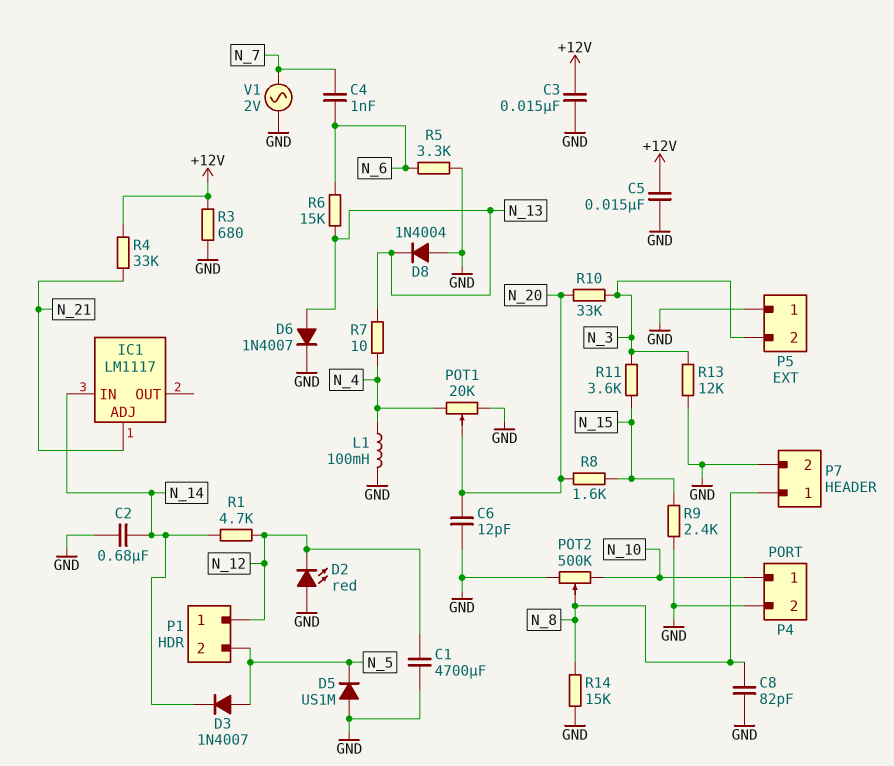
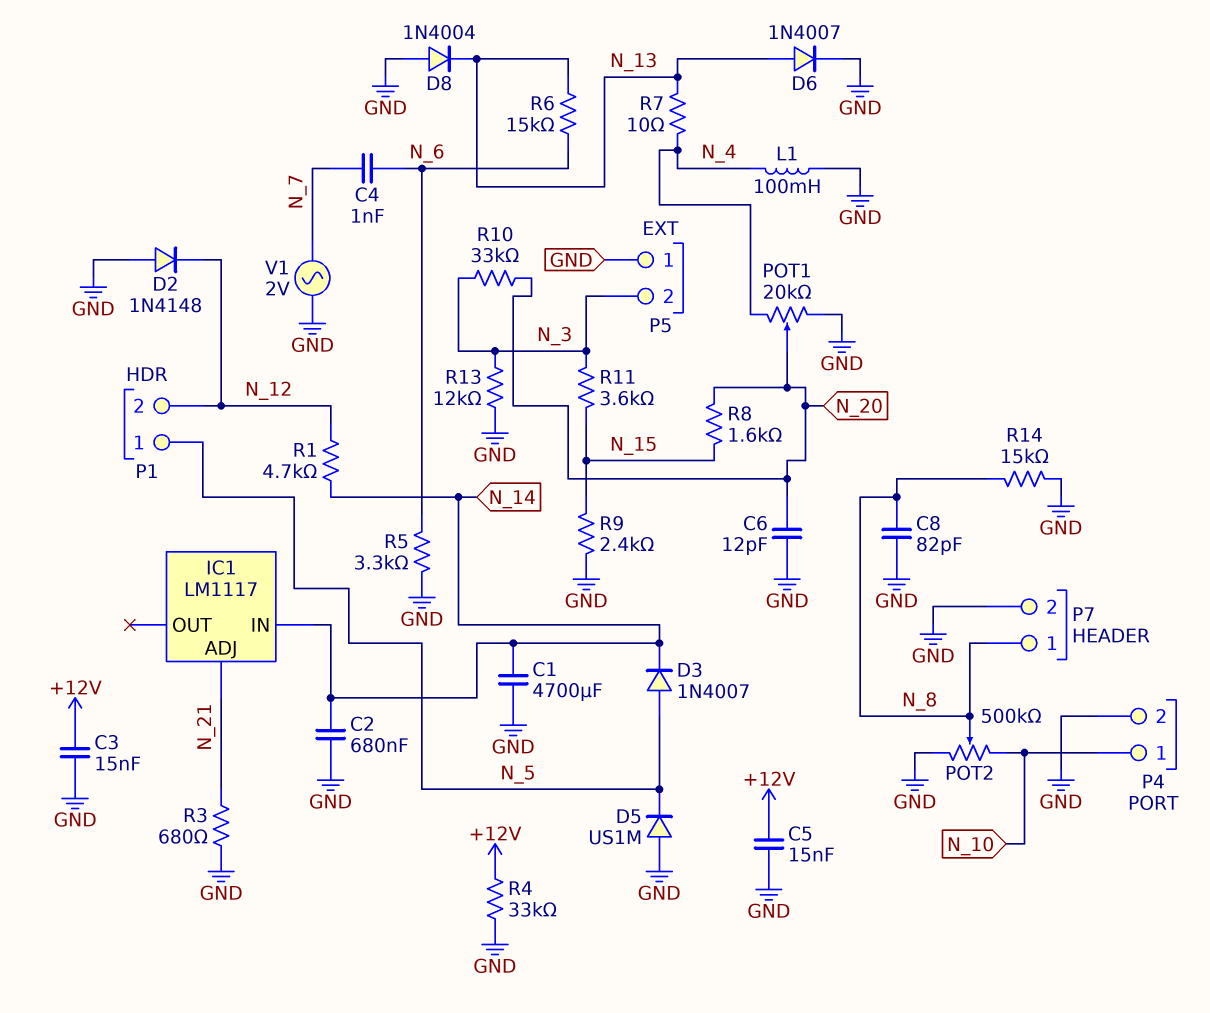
C1: 4700uF (GND, N_12) -> 4700uF (GND, N_14)
D2: LED red (A GND, K N_12) -> diode 1N4148 (A GND, K N_12)
P1 pin 1: N_12 -> N_5
P1 pin 2: N_5 -> N_12
R3: 680 (+12V, GND) -> 680 (GND, N_21)
R4: 33k (+12V, N_21) -> 33k (+12V, GND)

